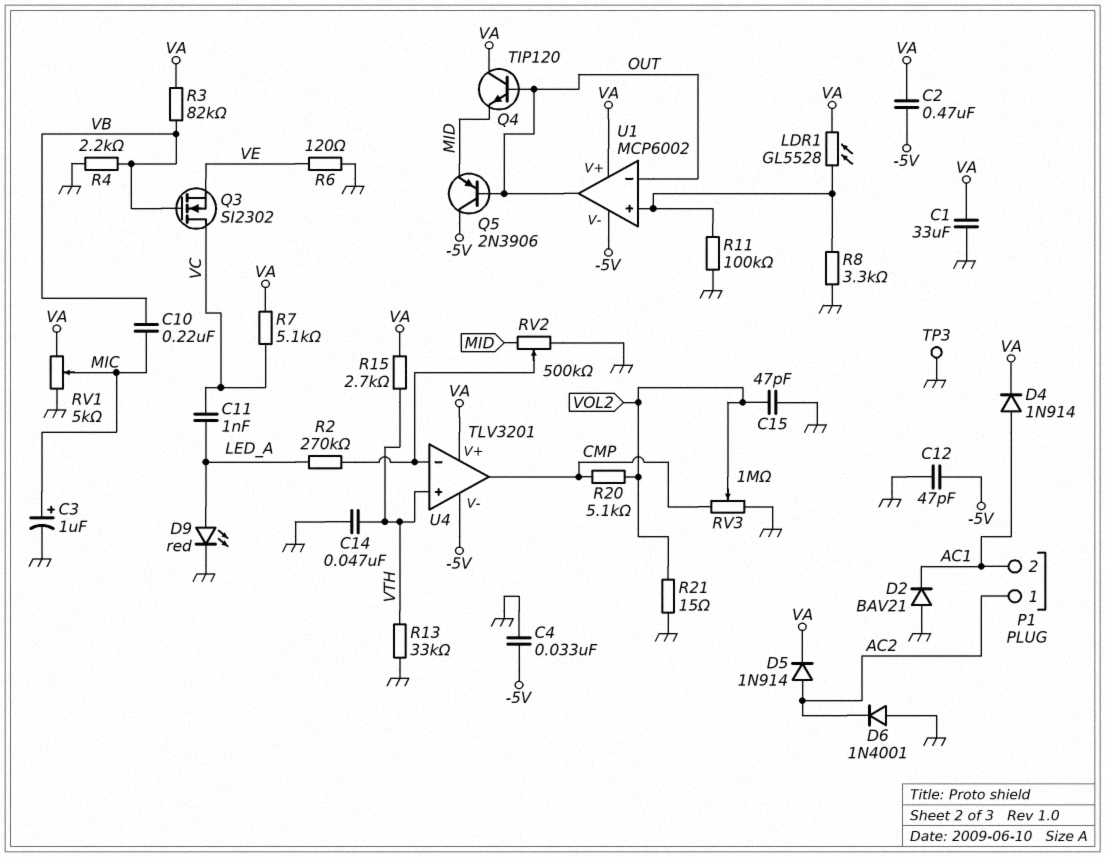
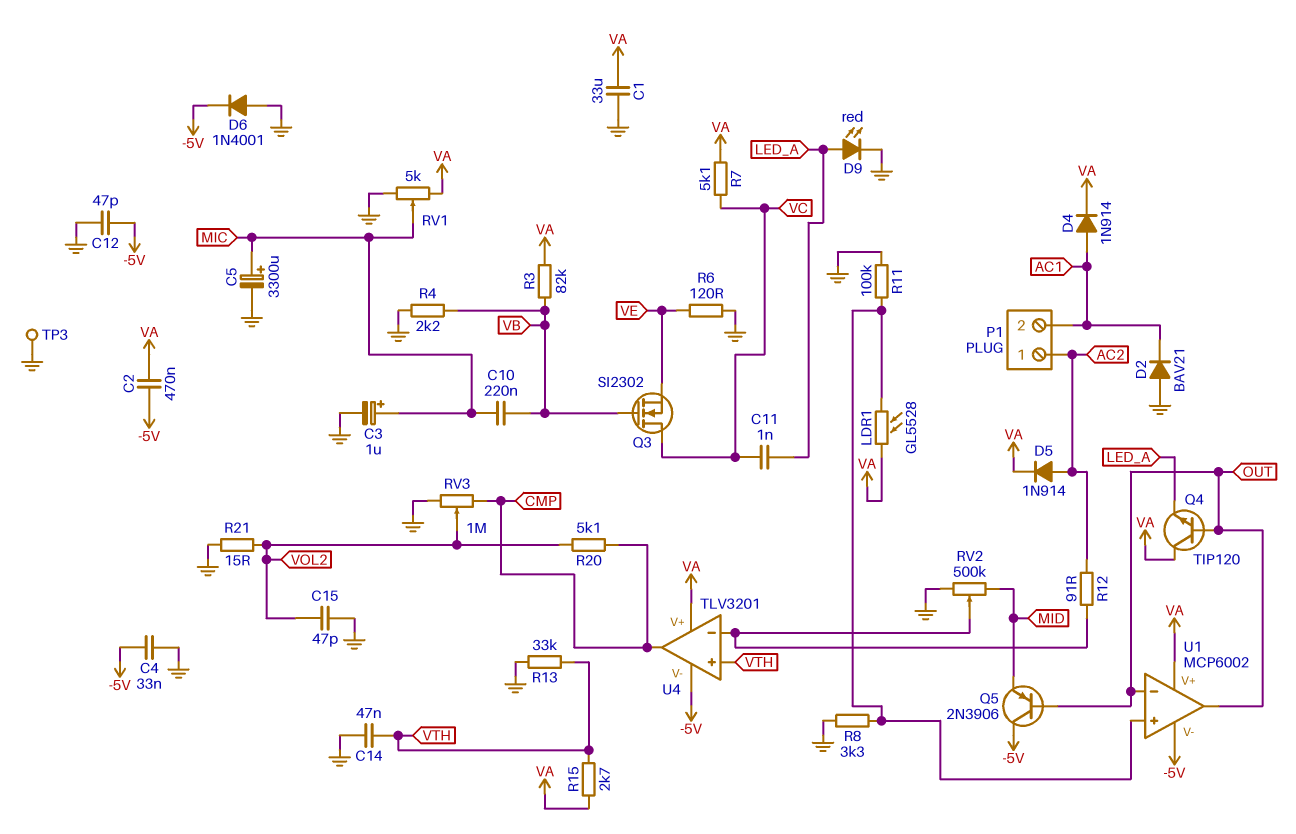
C5: none -> 3300uF (plus MIC, minus GND)
D6: diode 1N4001 (A GND, K AC2) -> diode 1N4001 (A GND, K -5V)
Q4: NPN TIP120 (B OUT, C VA, E MID) -> NPN TIP120 (B OUT, C VA, E LED_A)
R2: 270k (LED_A, U4/in-) -> none
R12: none -> 91 (AC2, U4/in-)

